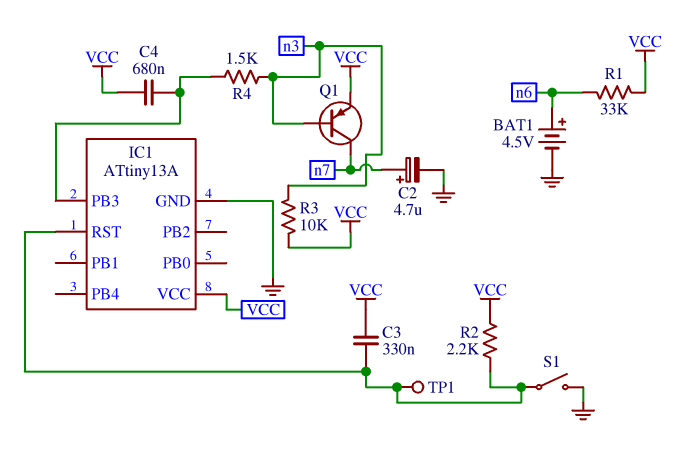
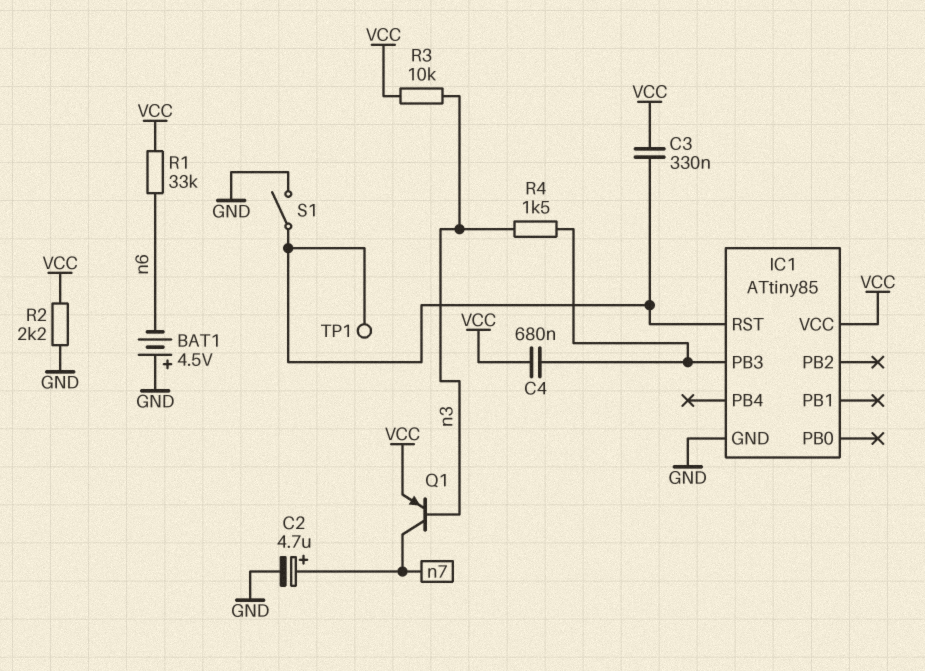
BAT1: 4.5V (plus n6, minus GND) -> 4.5V (plus GND, minus n6)
IC1: ATtiny13A -> ATtiny85
R2: 2.2k (IC1/RST, VCC) -> 2.2k (GND, VCC)

